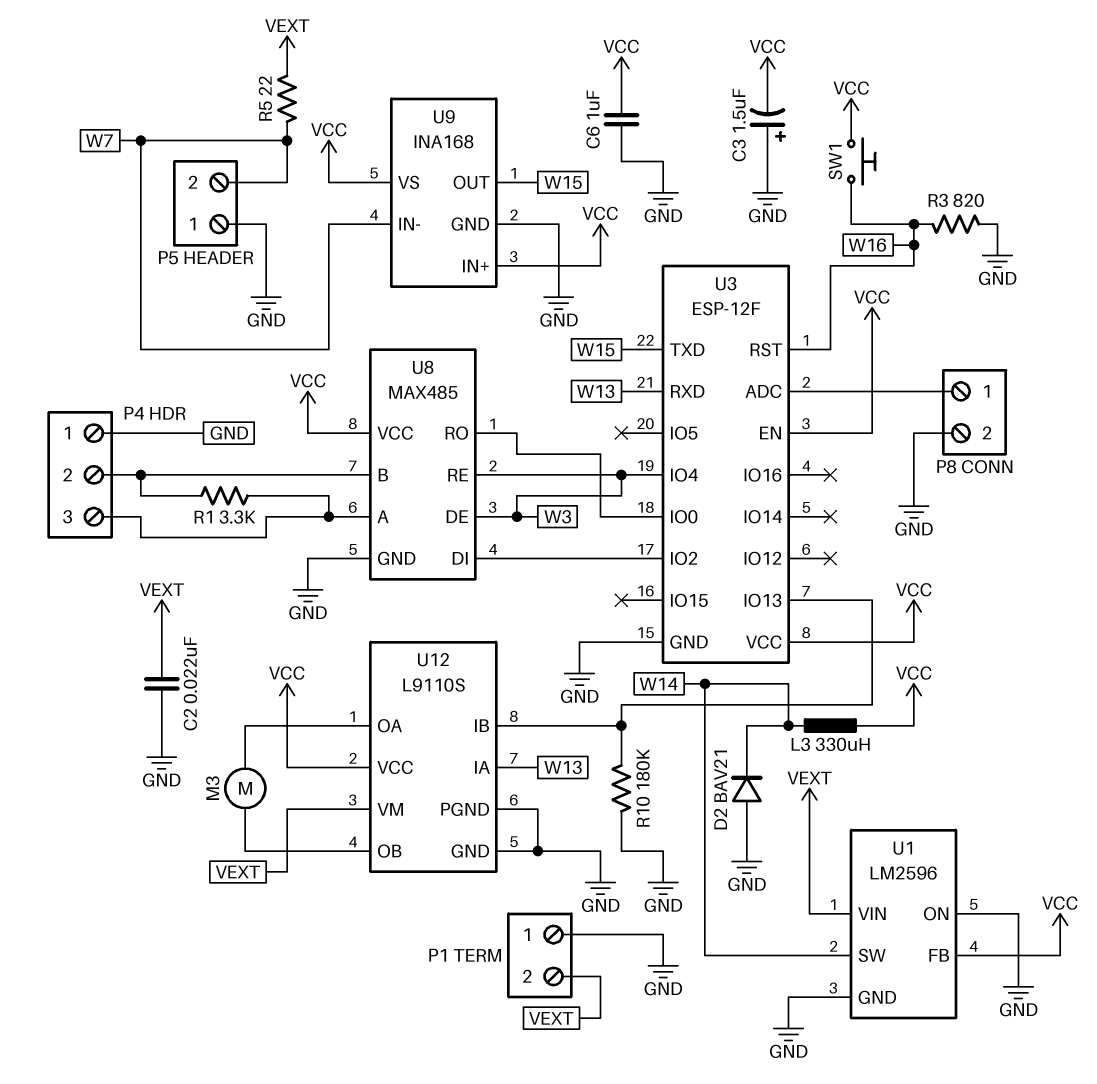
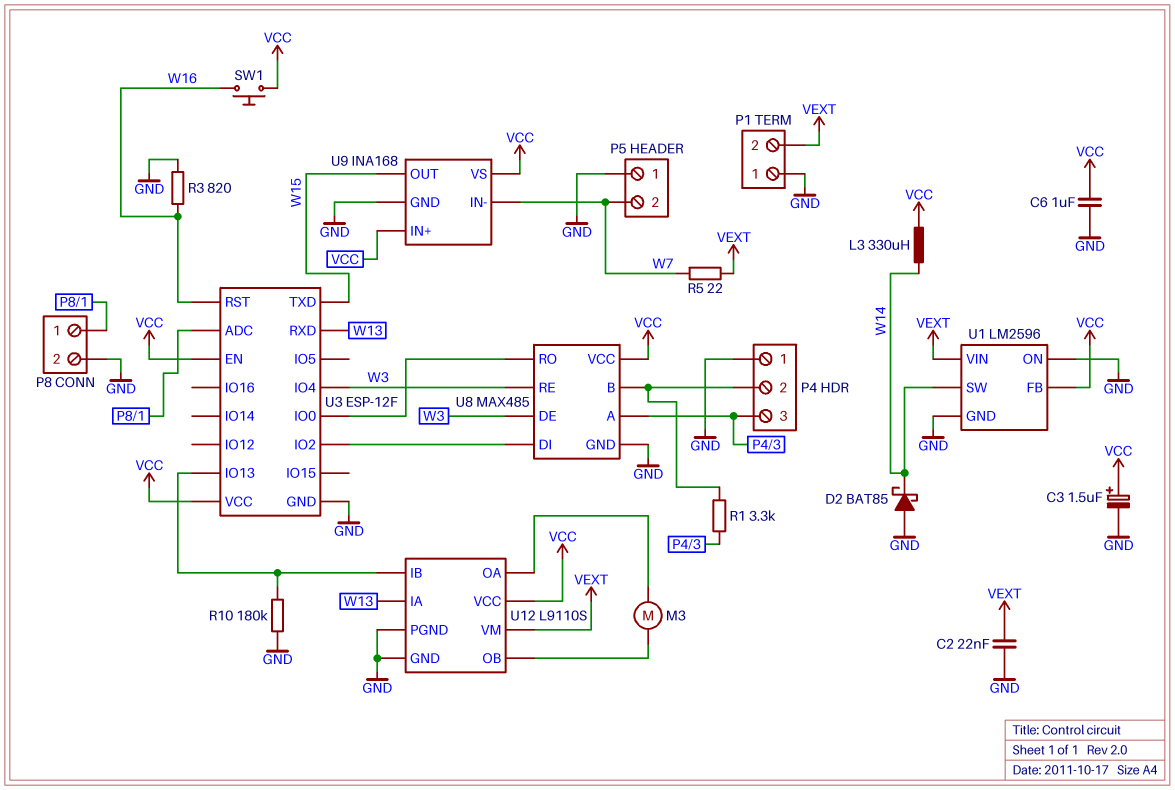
C3: 1.5uF (plus GND, minus VCC) -> 1.5uF (plus VCC, minus GND)
D2: diode BAV21 (A GND, K W14) -> schottky BAT85 (A GND, K W14)

